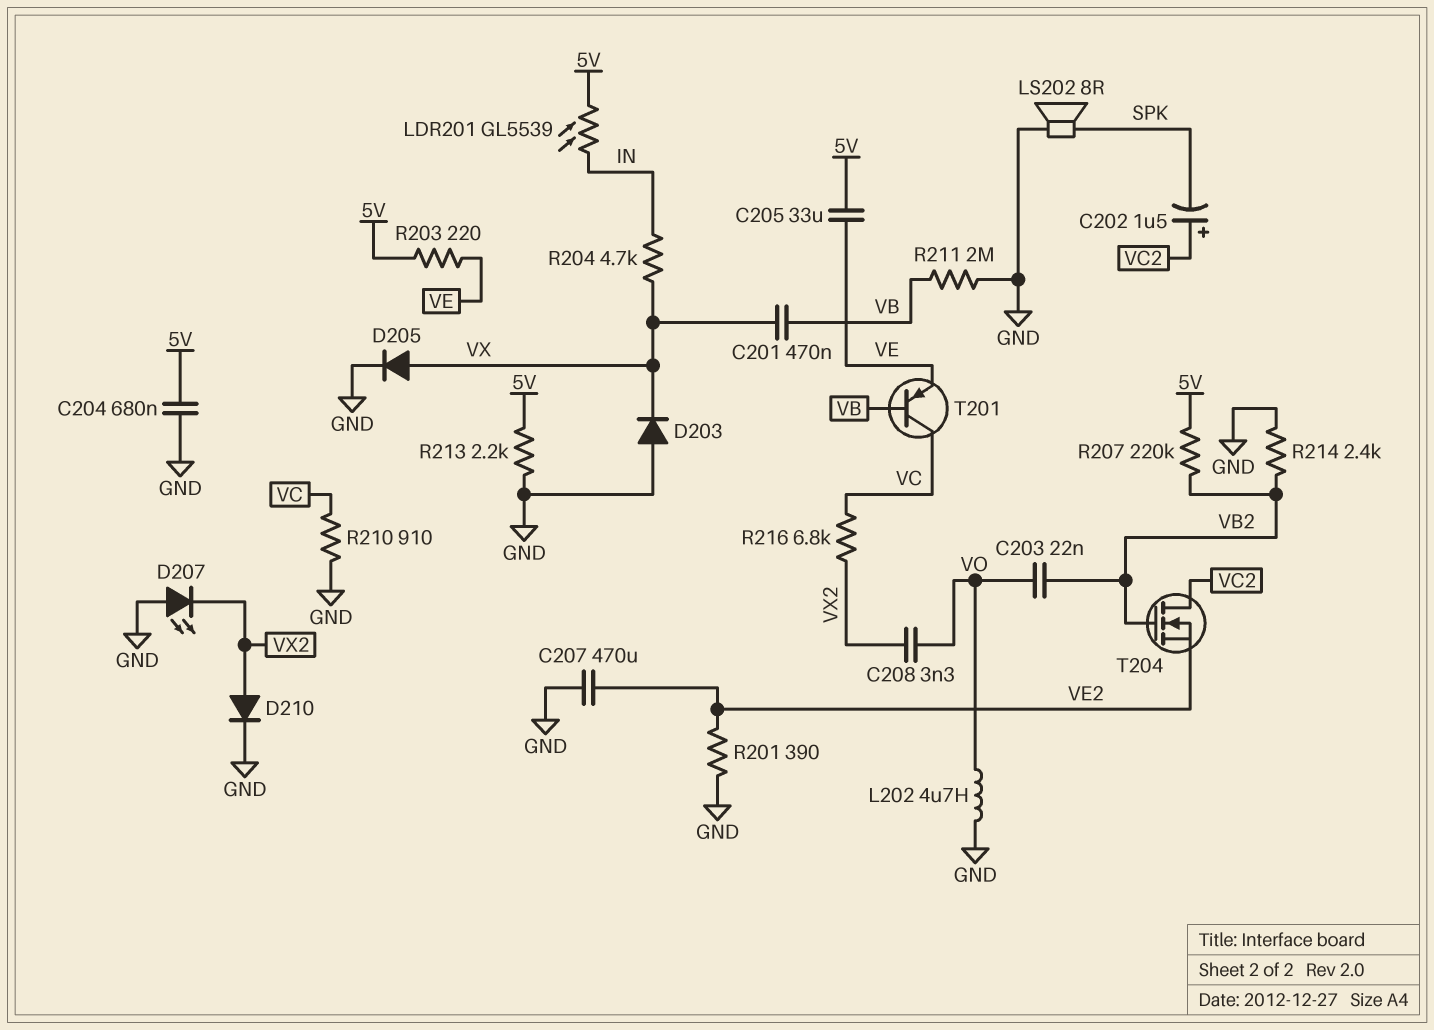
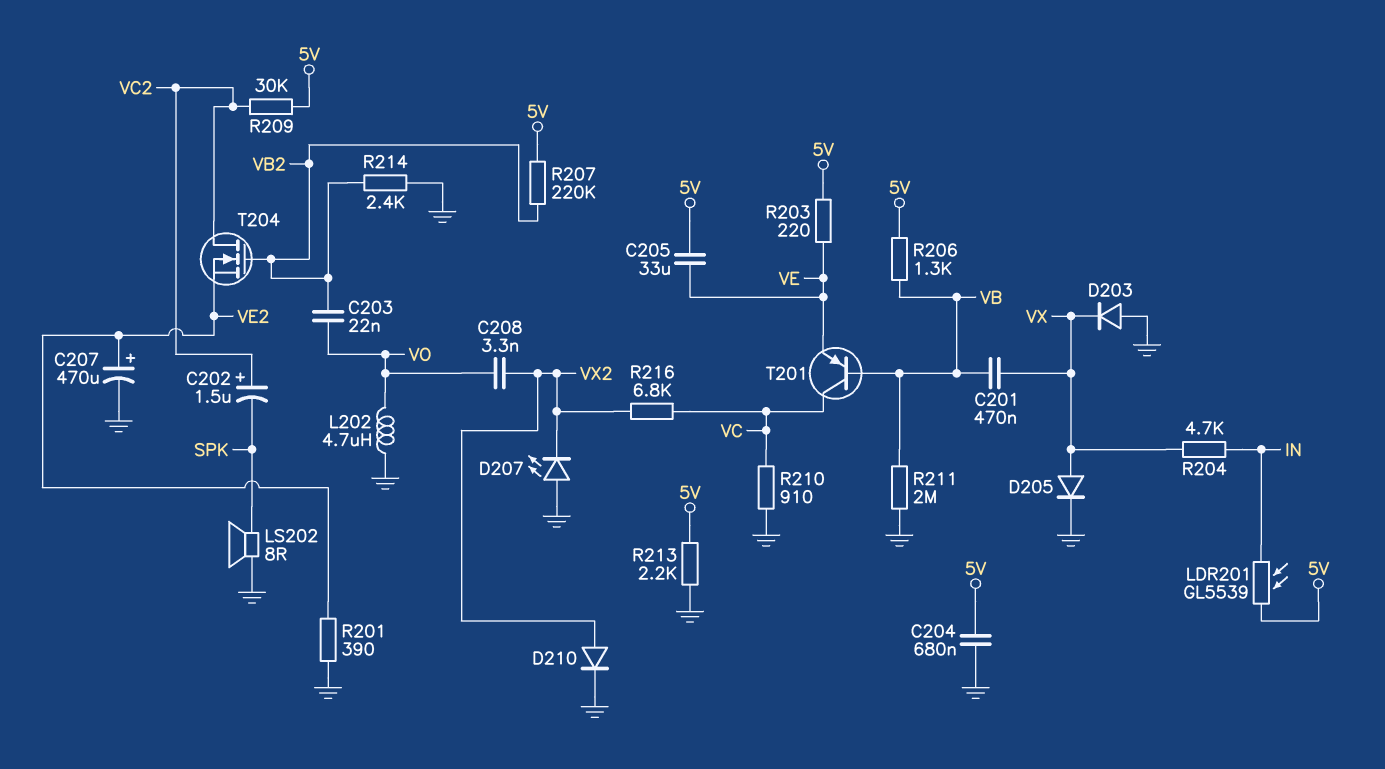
C207: 470uF (GND, VE2) -> 470uF (plus VE2, minus GND)
R206: none -> 1.3k (5V, VB)
R209: none -> 30k (5V, VC2)

